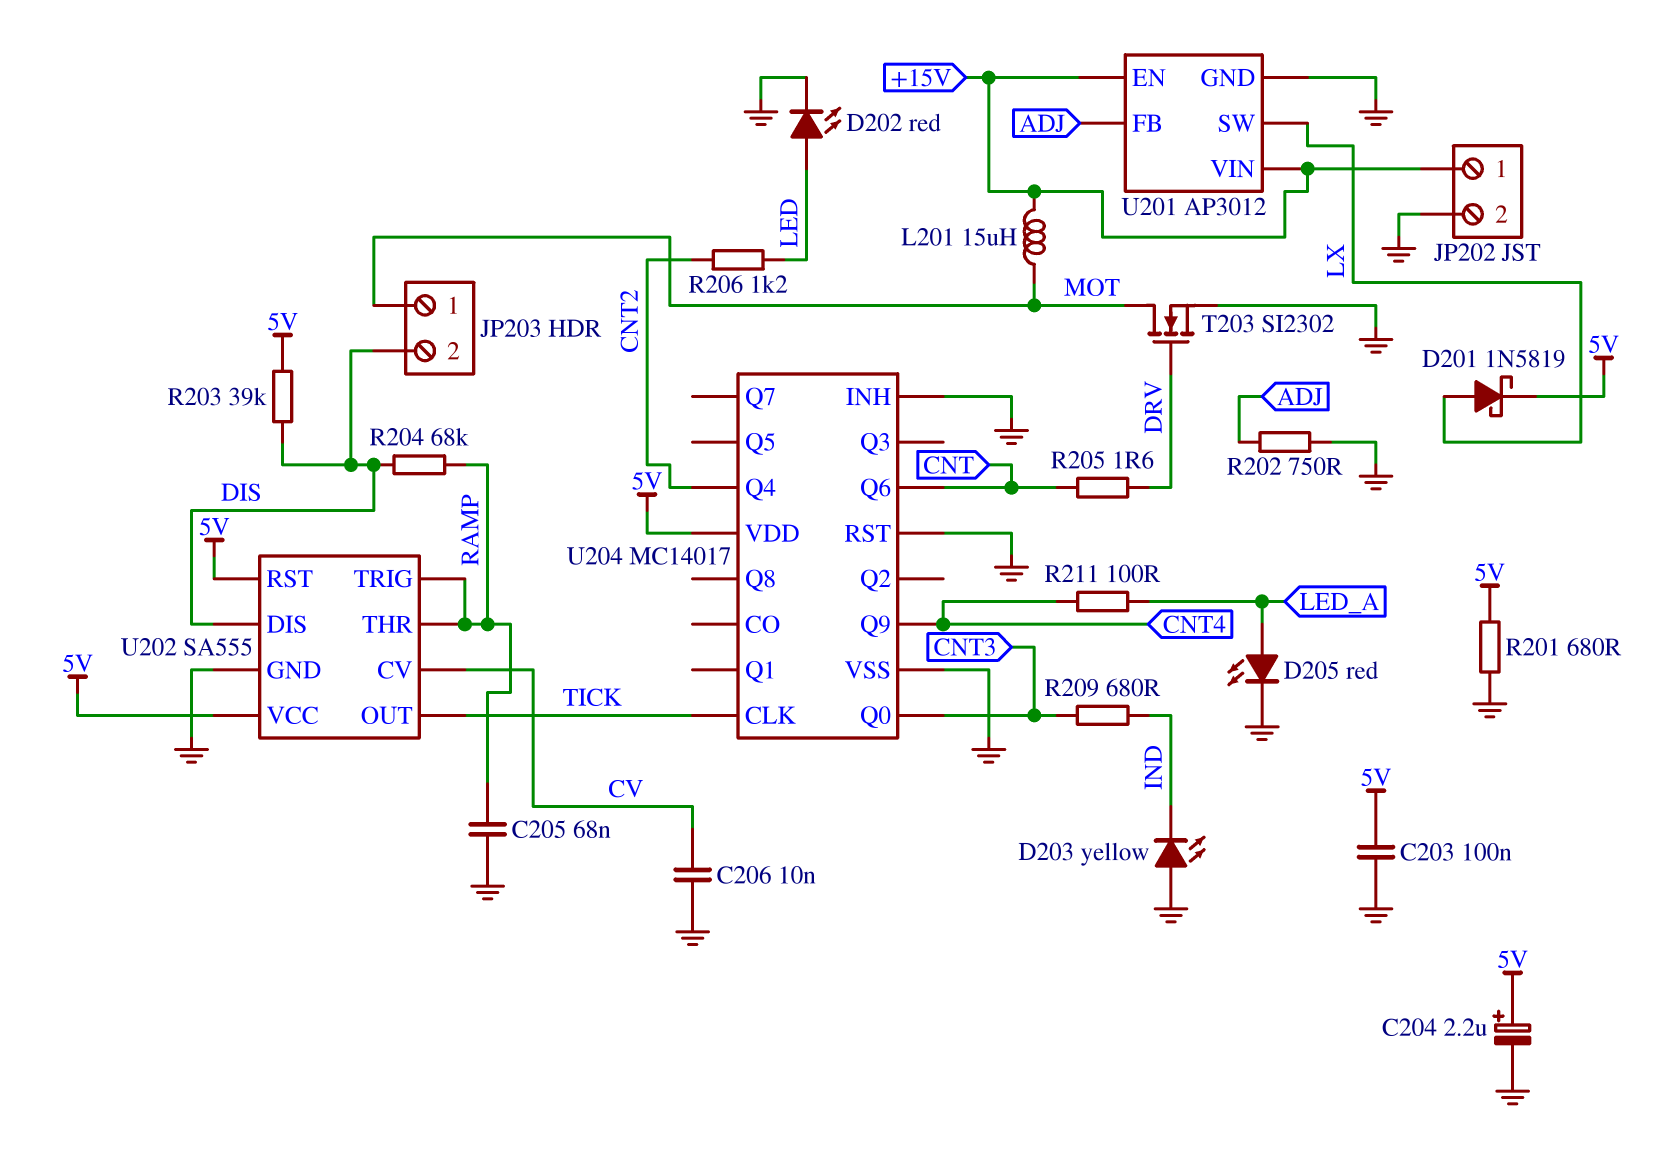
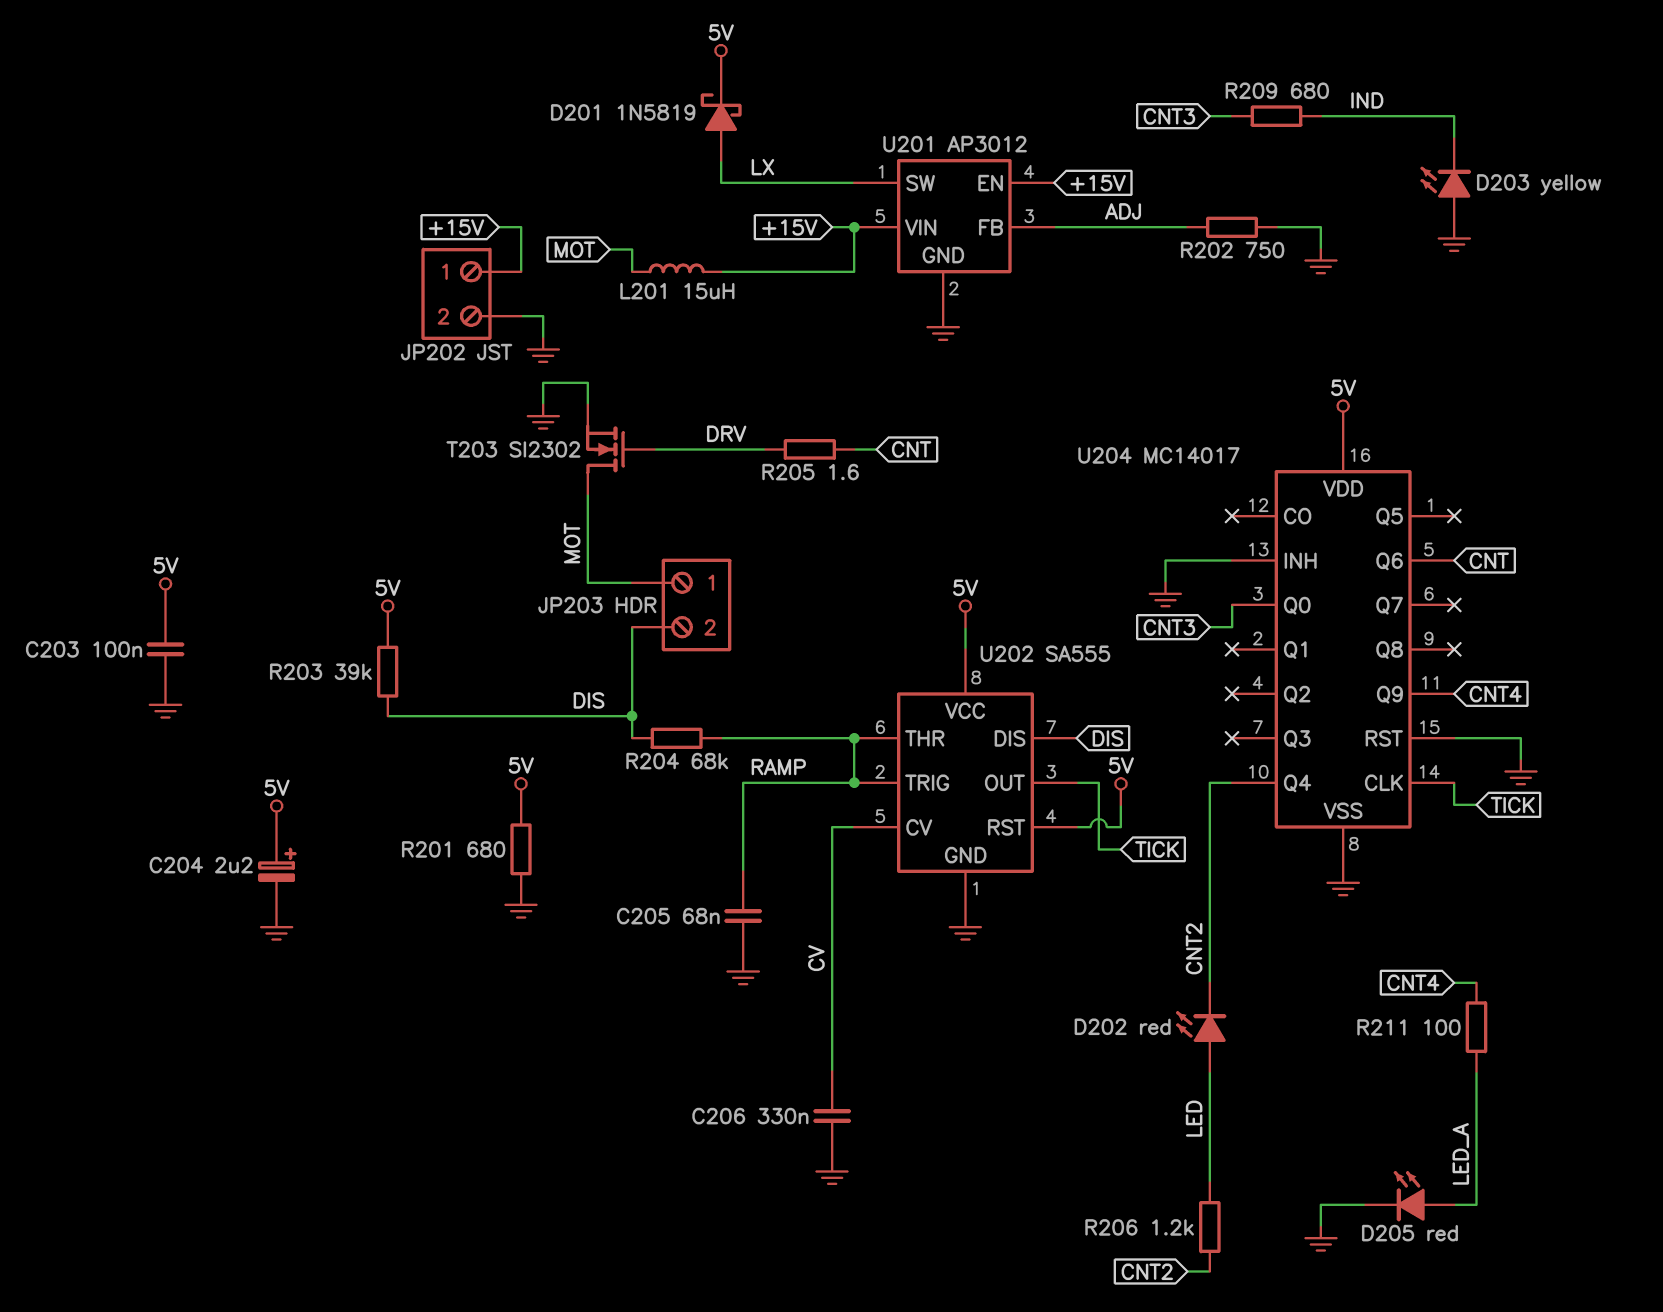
C206: 10nF (CV, GND) -> 330nF (CV, GND)
D202: LED red (A LED, K GND) -> LED red (A LED, K CNT2)

